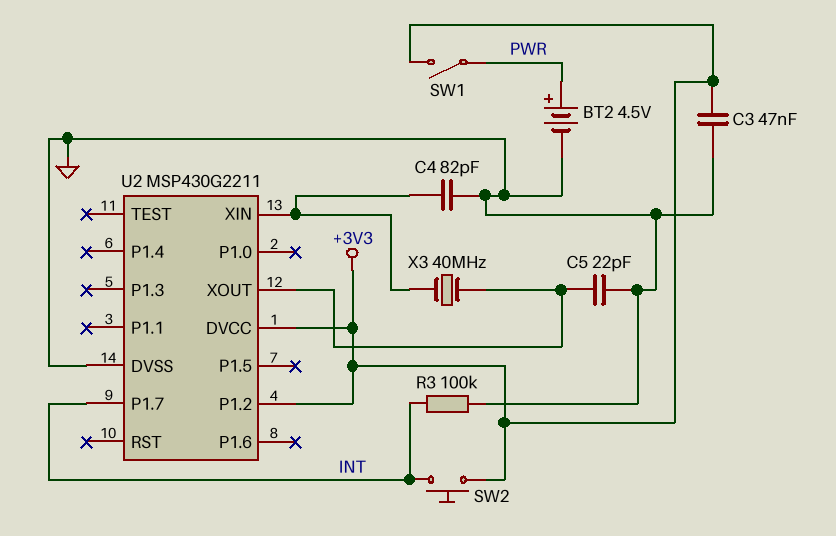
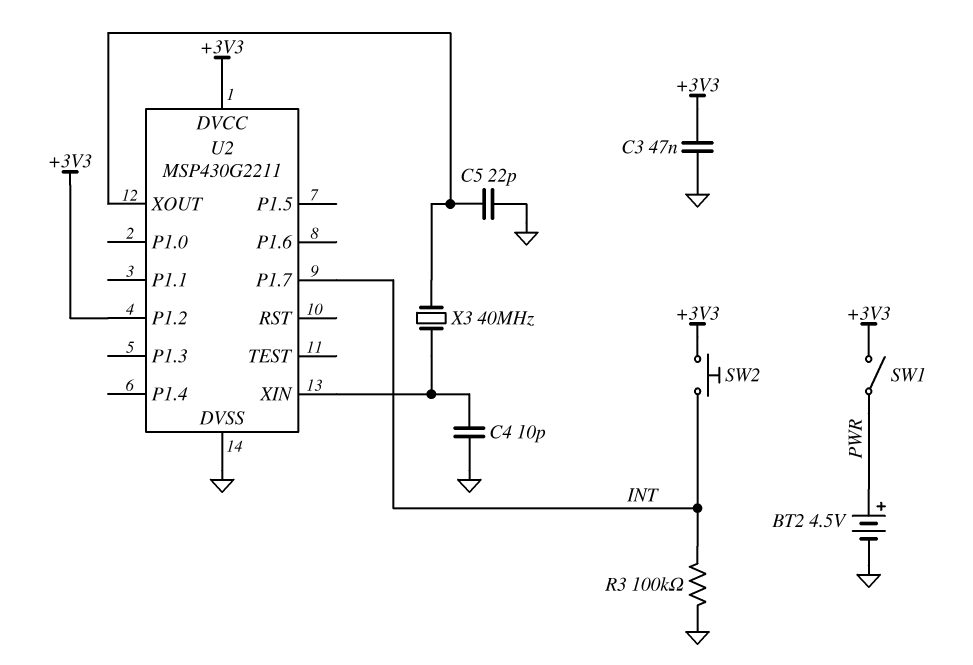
C4: 82pF (GND, U2/XIN) -> 10pF (GND, U2/XIN)

